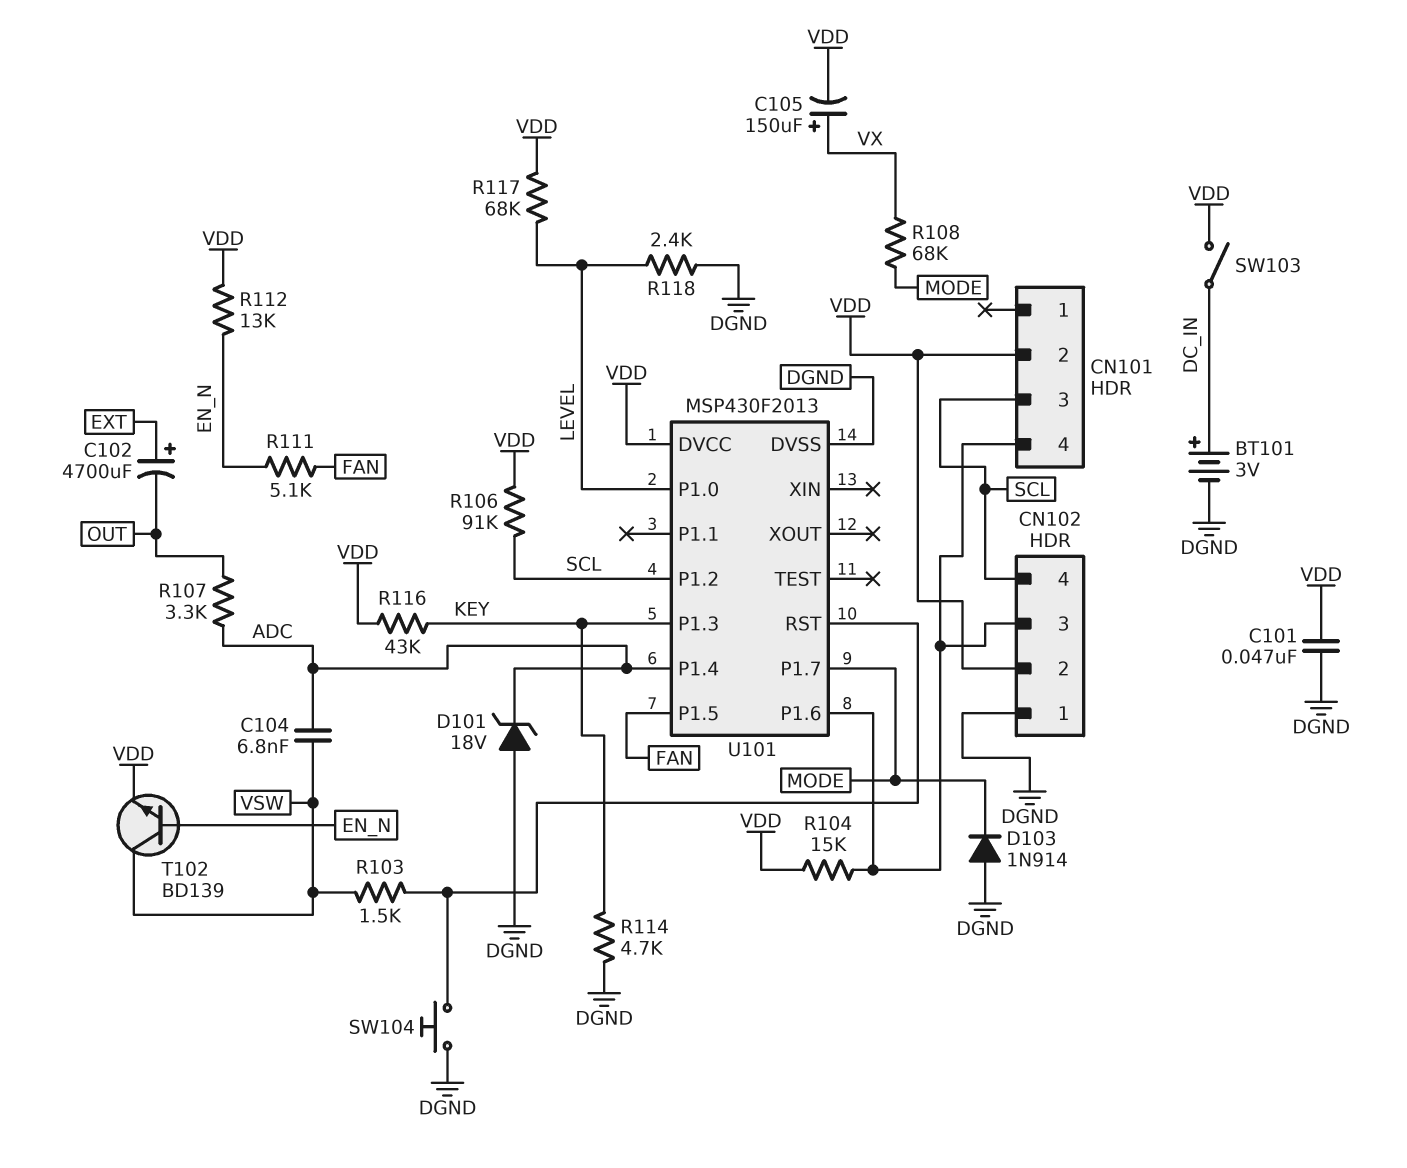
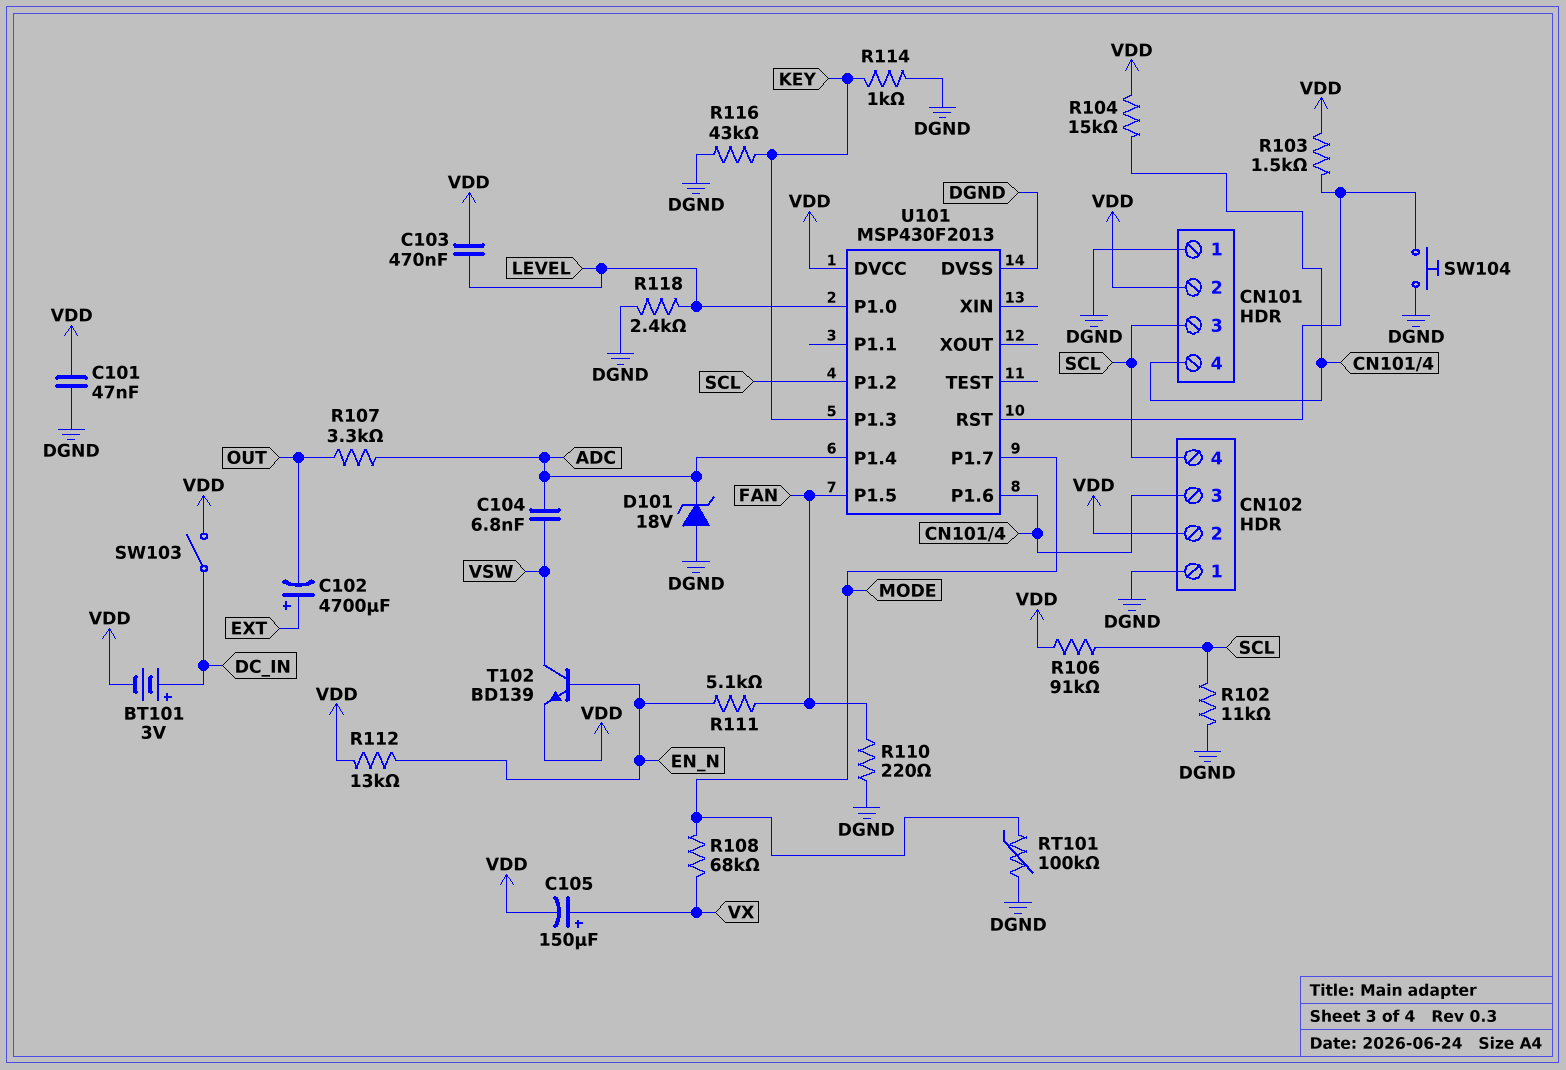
BT101: 3V (plus DC_IN, minus DGND) -> 3V (plus DC_IN, minus VDD)
C103: none -> 470nF (LEVEL, VDD)
CN101 pin 1: none -> DGND
D103: diode 1N914 (A DGND, K MODE) -> none
R102: none -> 11k (DGND, SCL)
R103: 1.5k (U101/RST, VSW) -> 1.5k (U101/RST, VDD)
R110: none -> 220 (DGND, FAN)
R114: 4.7k (DGND, KEY) -> 1k (DGND, KEY)
R116: 43k (KEY, VDD) -> 43k (DGND, KEY)
R117: 68k (LEVEL, VDD) -> none
RT101: none -> 100k (DGND, MODE)

